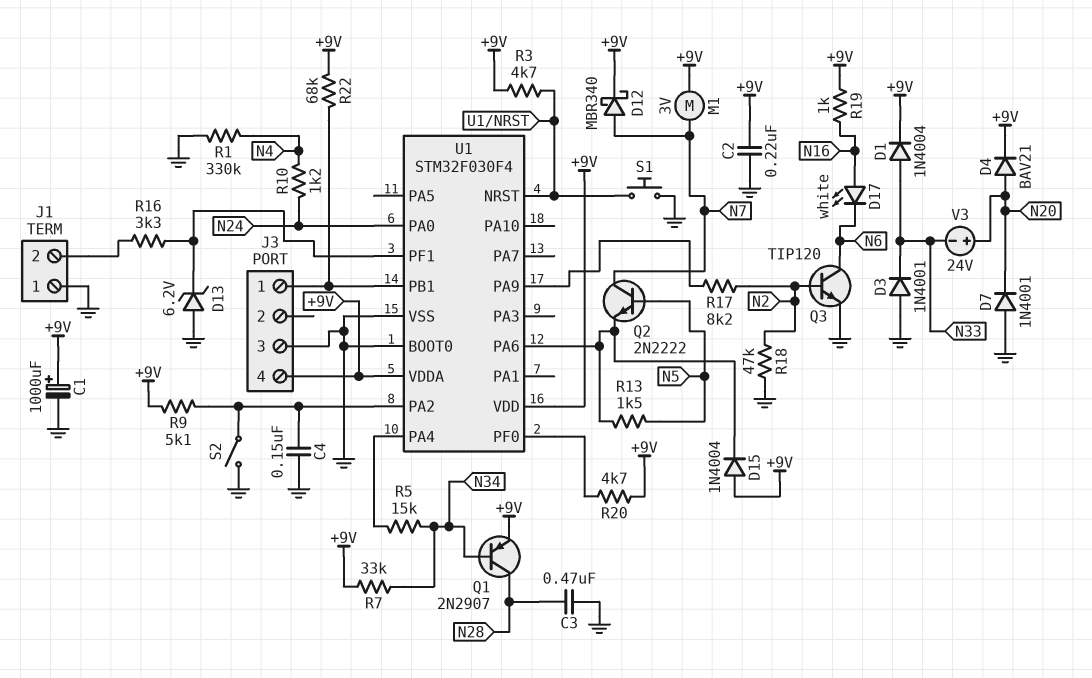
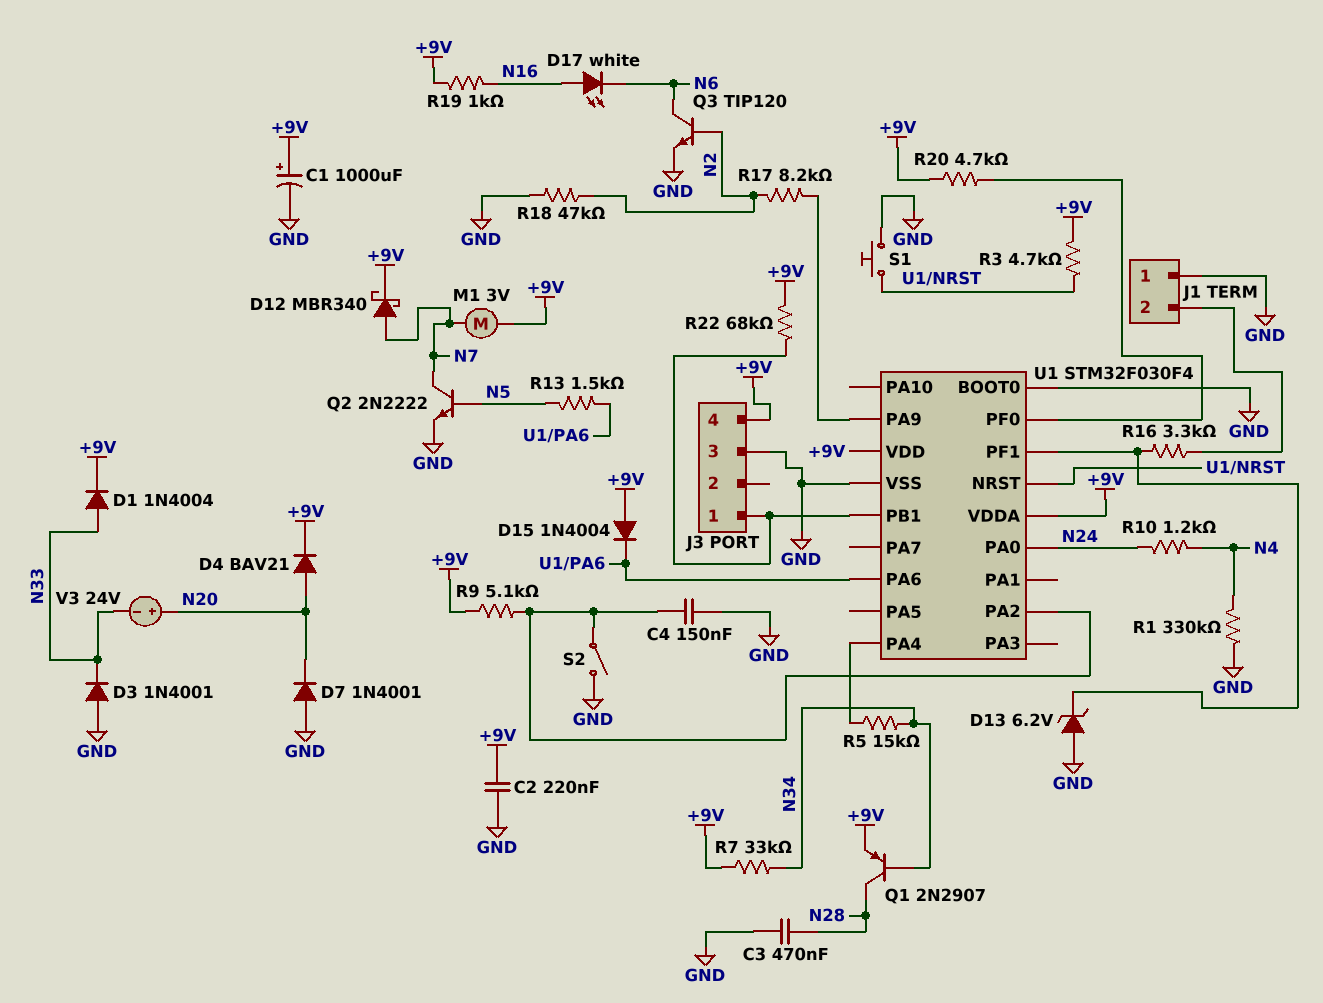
Q2: NPN 2N2222 (B N5, C N7, E U1/PA6) -> NPN 2N2222 (B N5, C N7, E GND)

